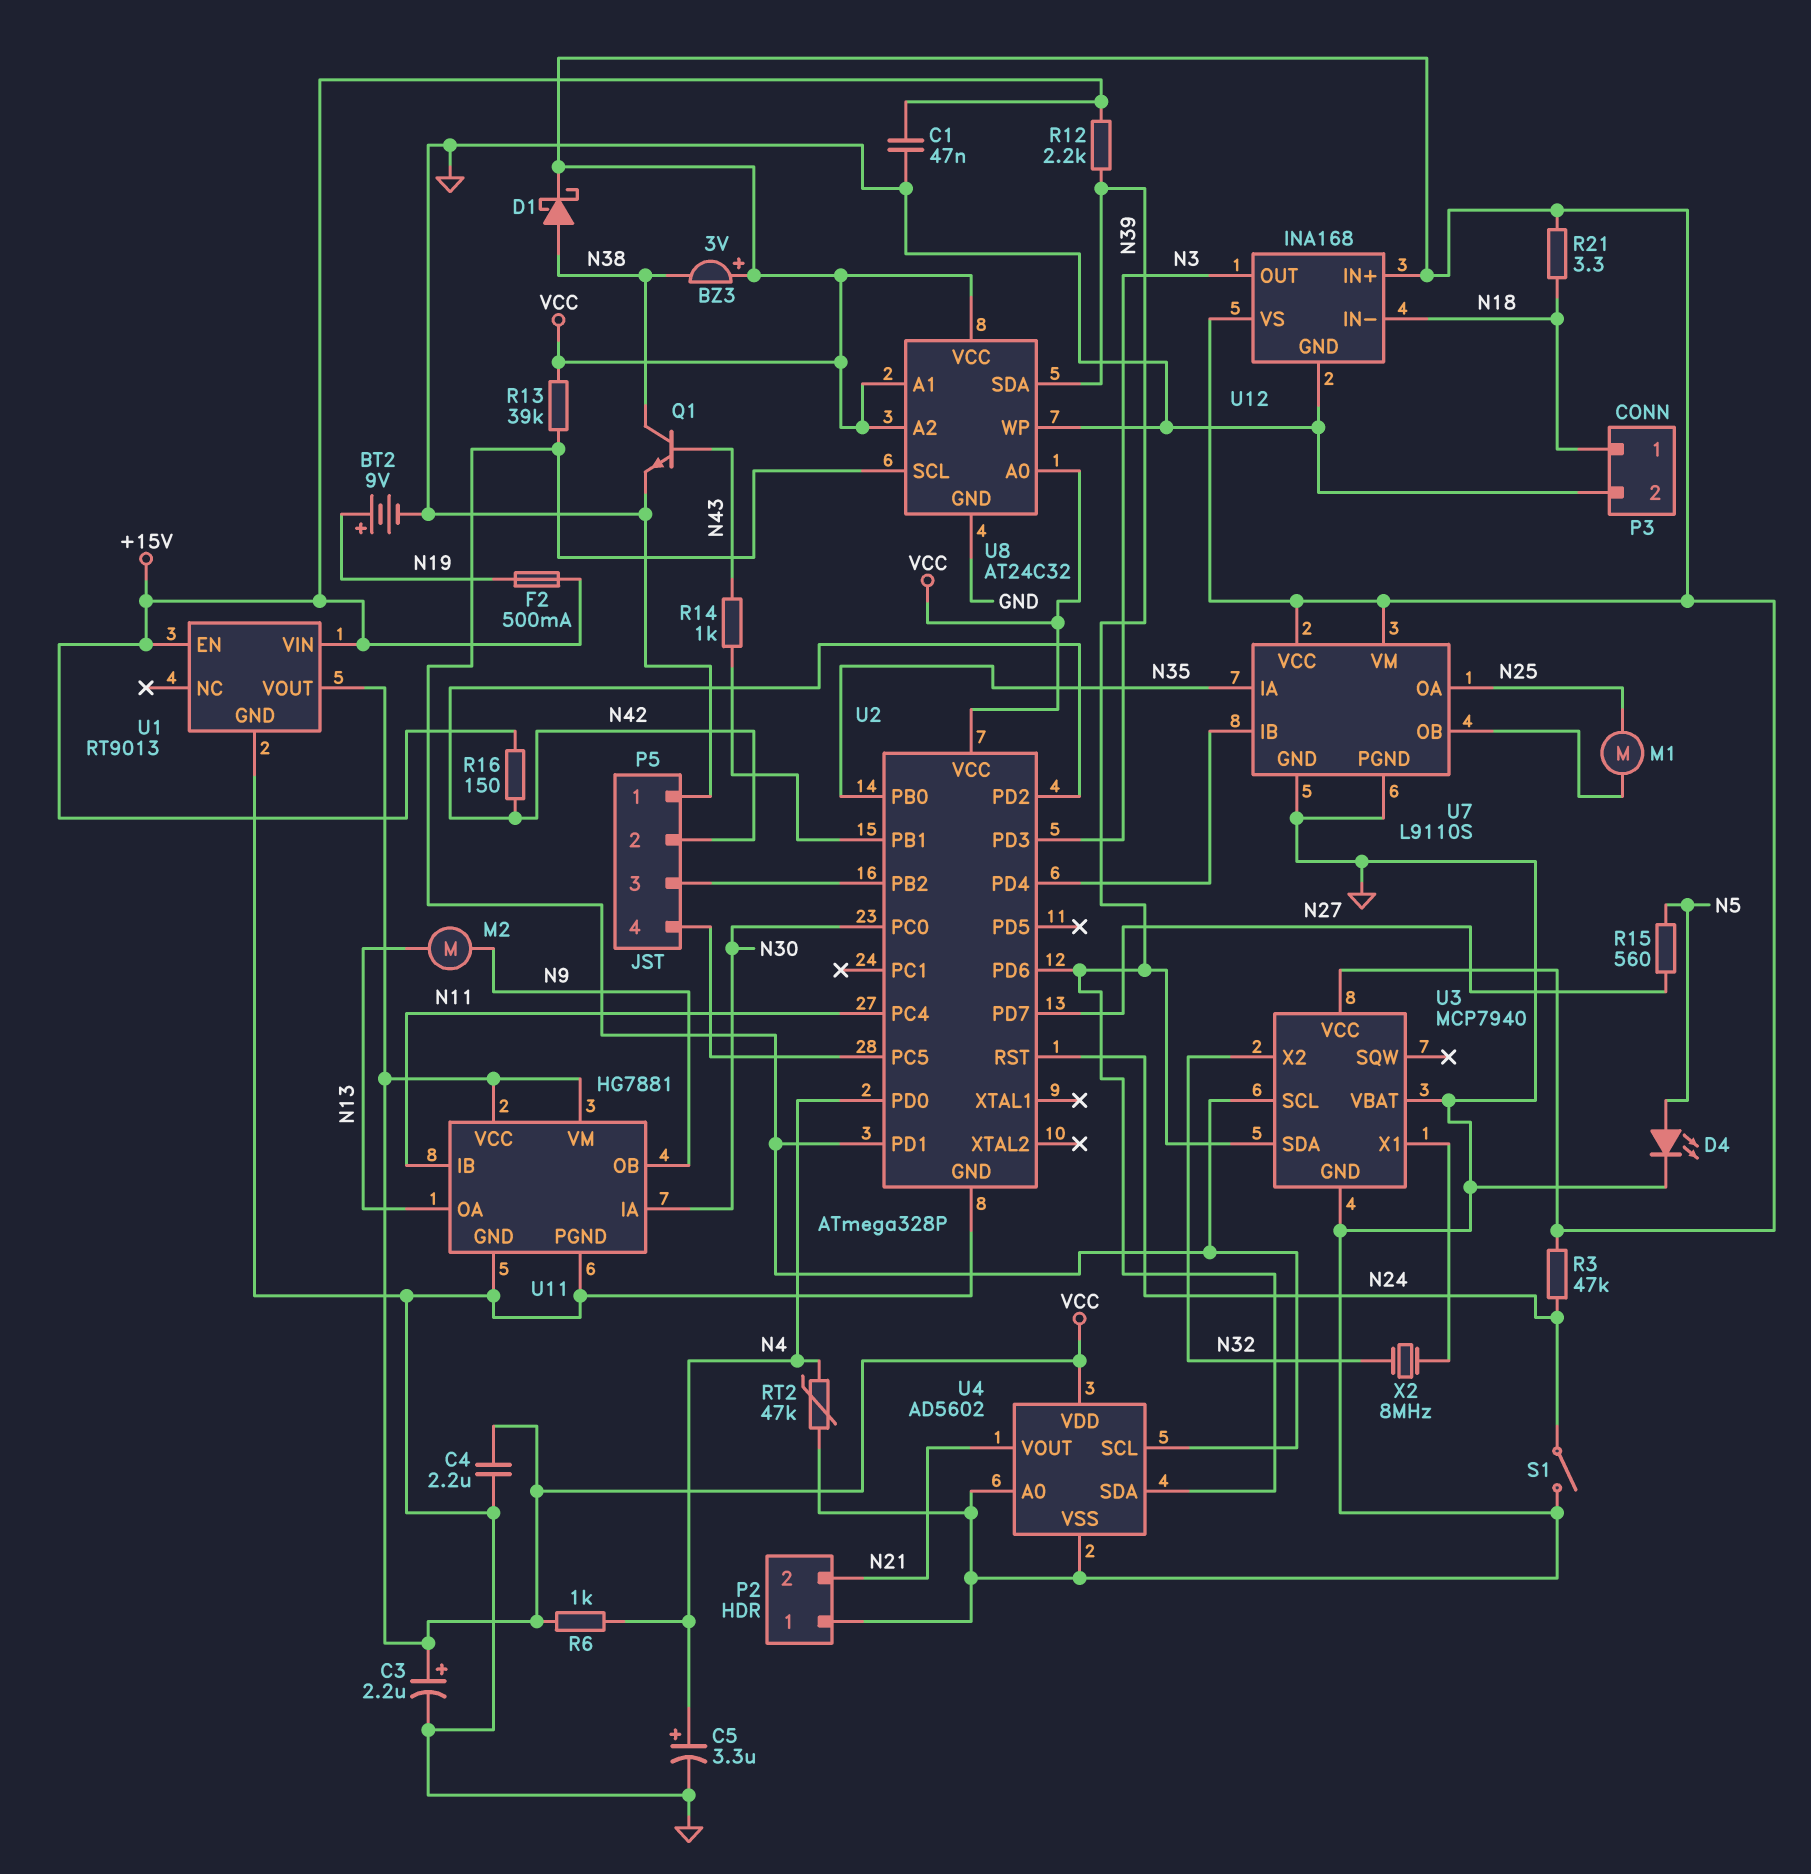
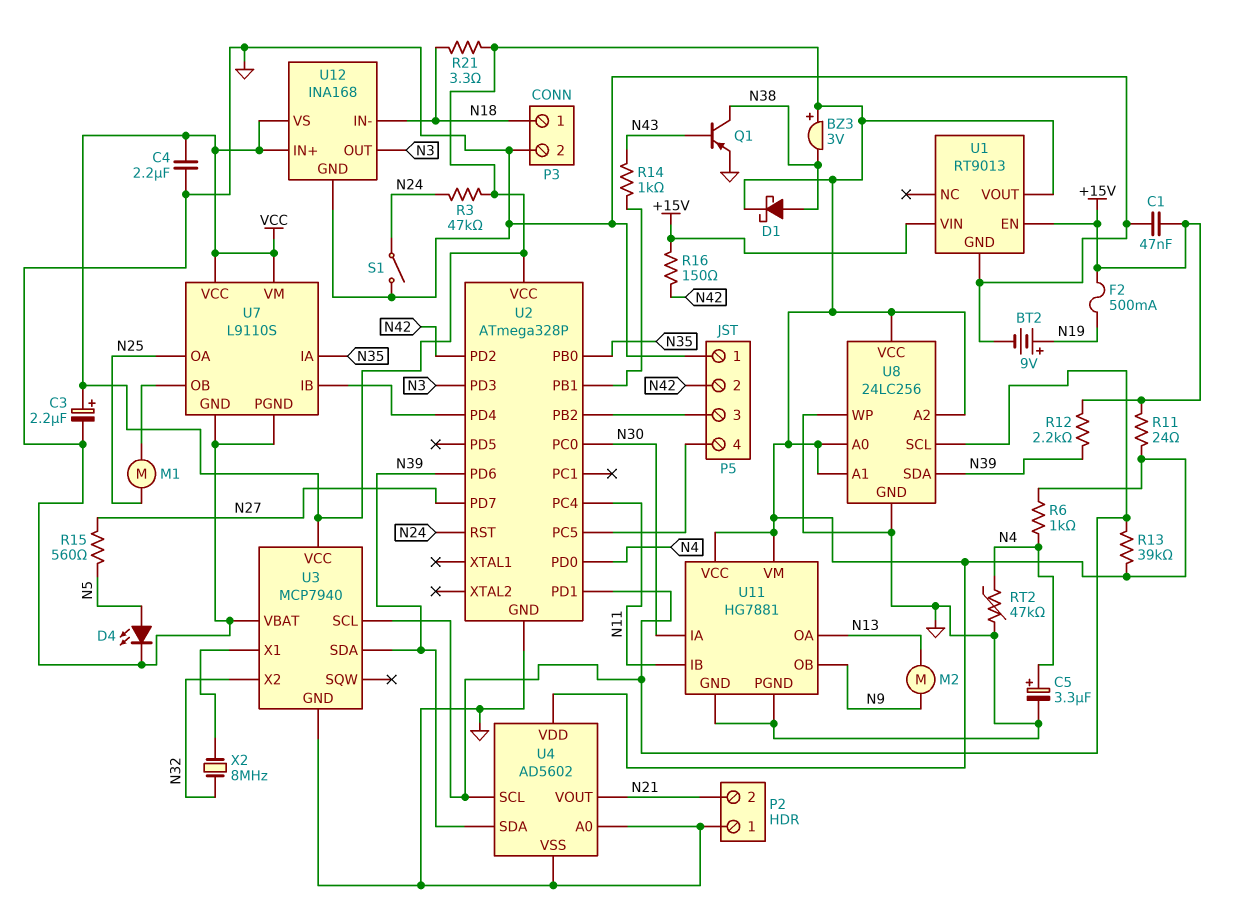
Q1: NPN (B N43, C N38, E GND) -> PNP (B N43, C N38, E GND)
R11: none -> 24 (+15V, VCC)
U8: AT24C32 -> 24LC256

